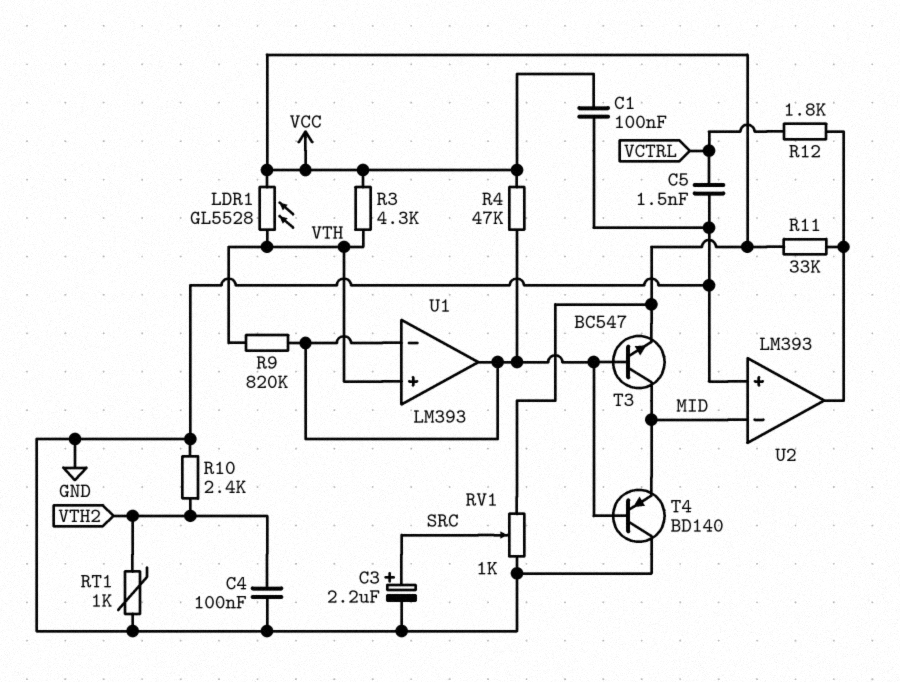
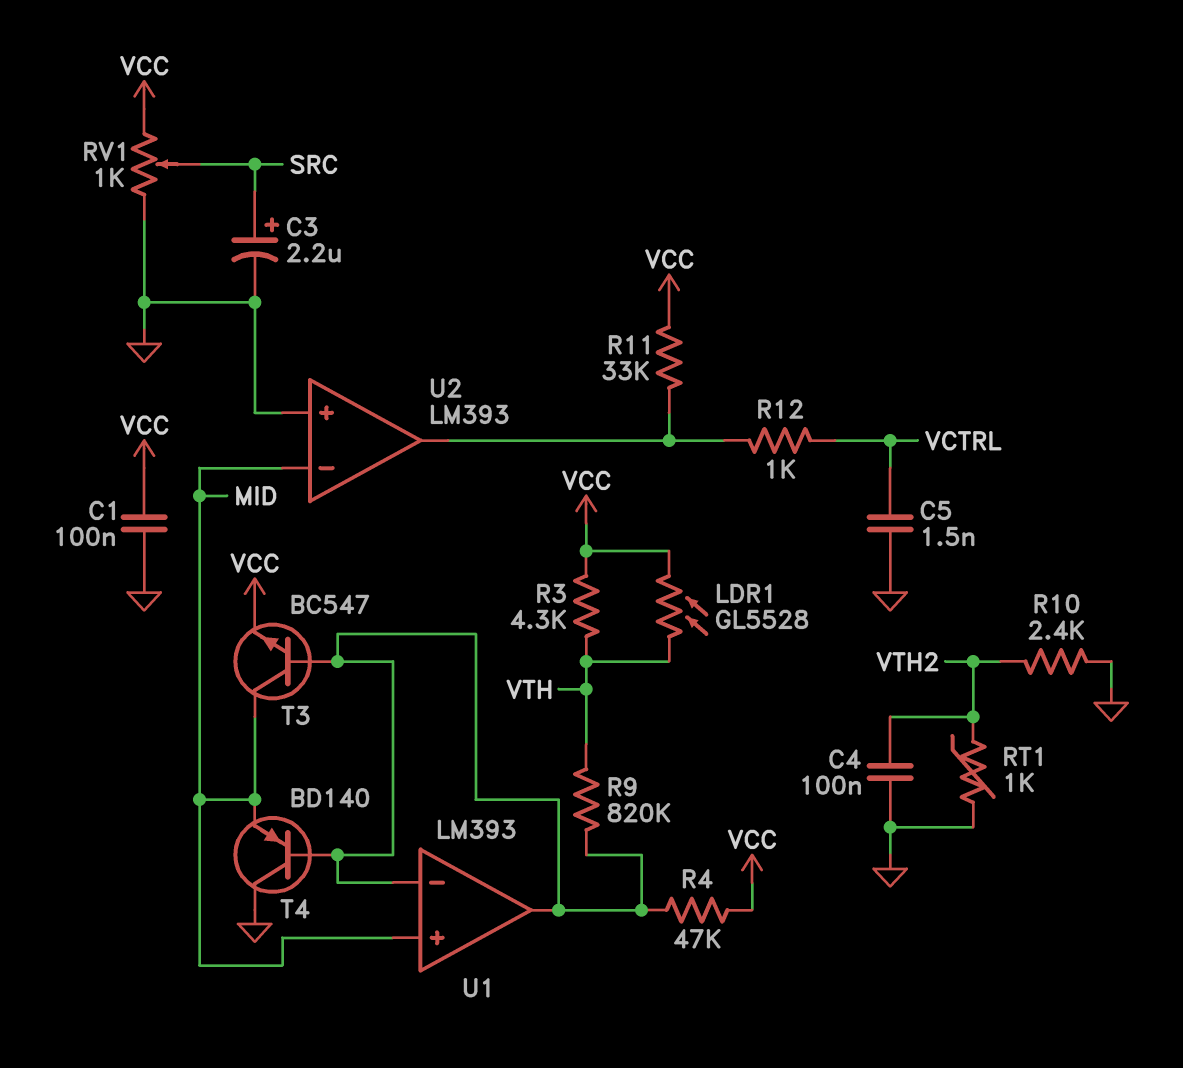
R12: 1.8k (U2/out, VCTRL) -> 1k (U2/out, VCTRL)
U1 pin in+: VTH -> MID

